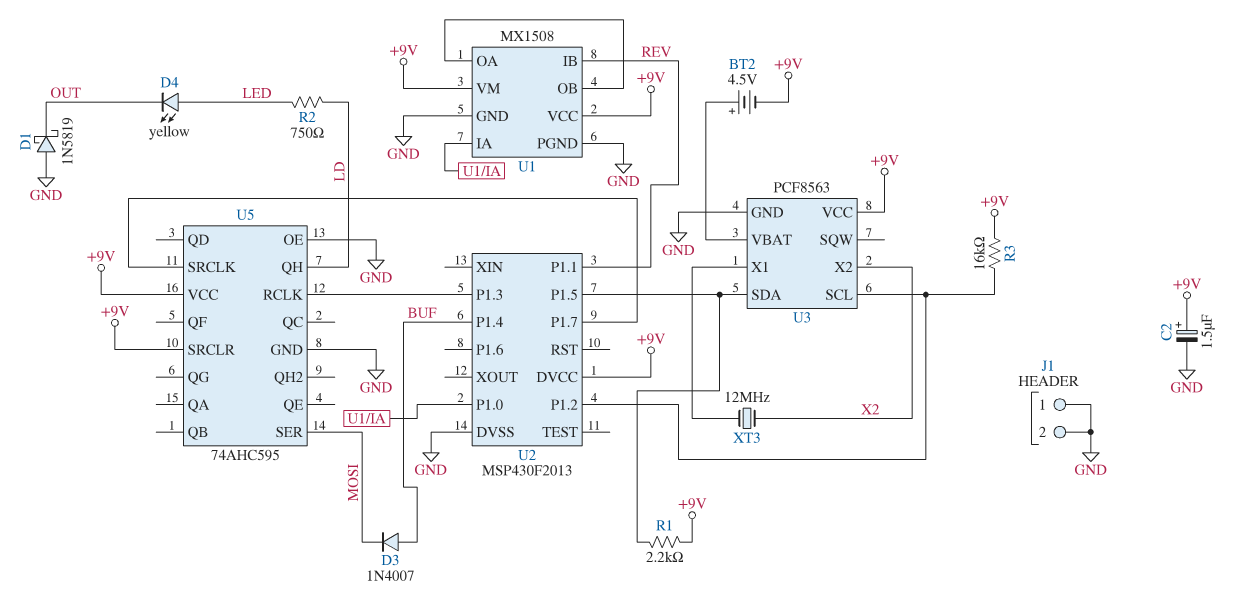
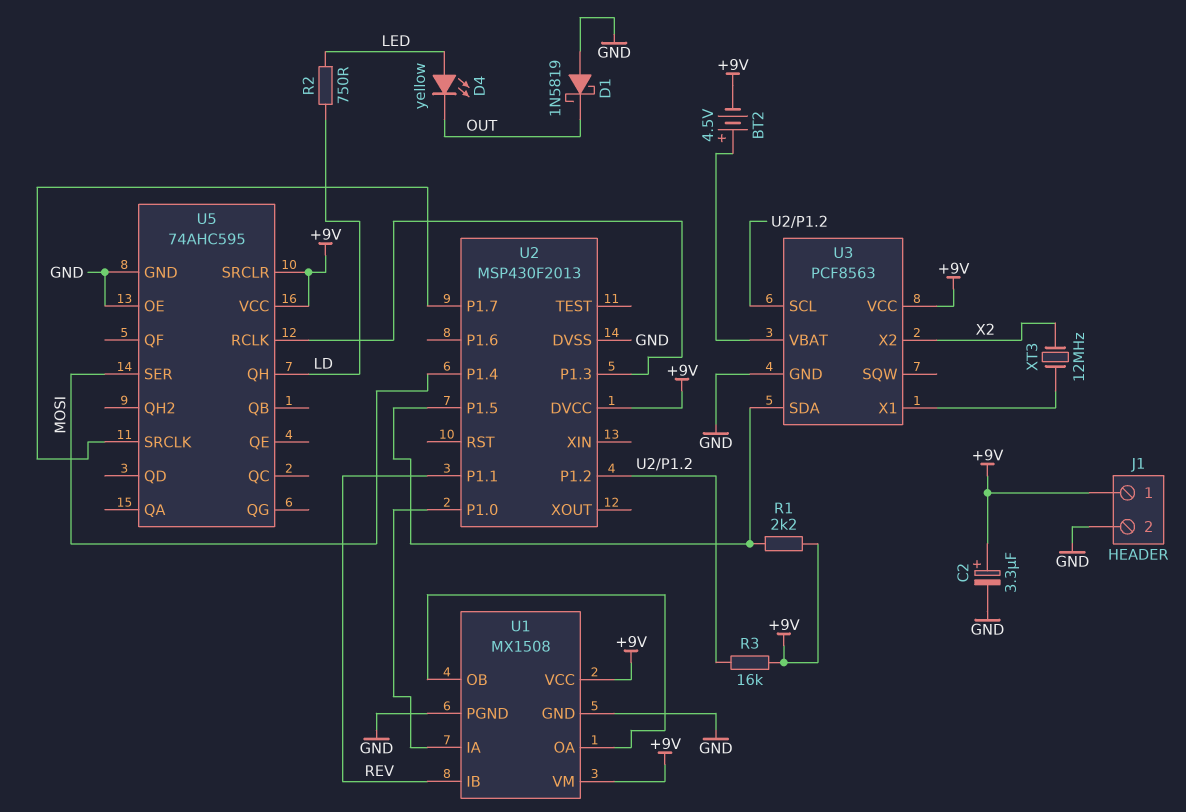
C2: 1.5uF (plus +9V, minus GND) -> 3.3uF (plus +9V, minus GND)
D3: diode 1N4007 (A BUF, K MOSI) -> none
J1 pin 1: GND -> +9V
U2 pin P1.4: BUF -> MOSI

